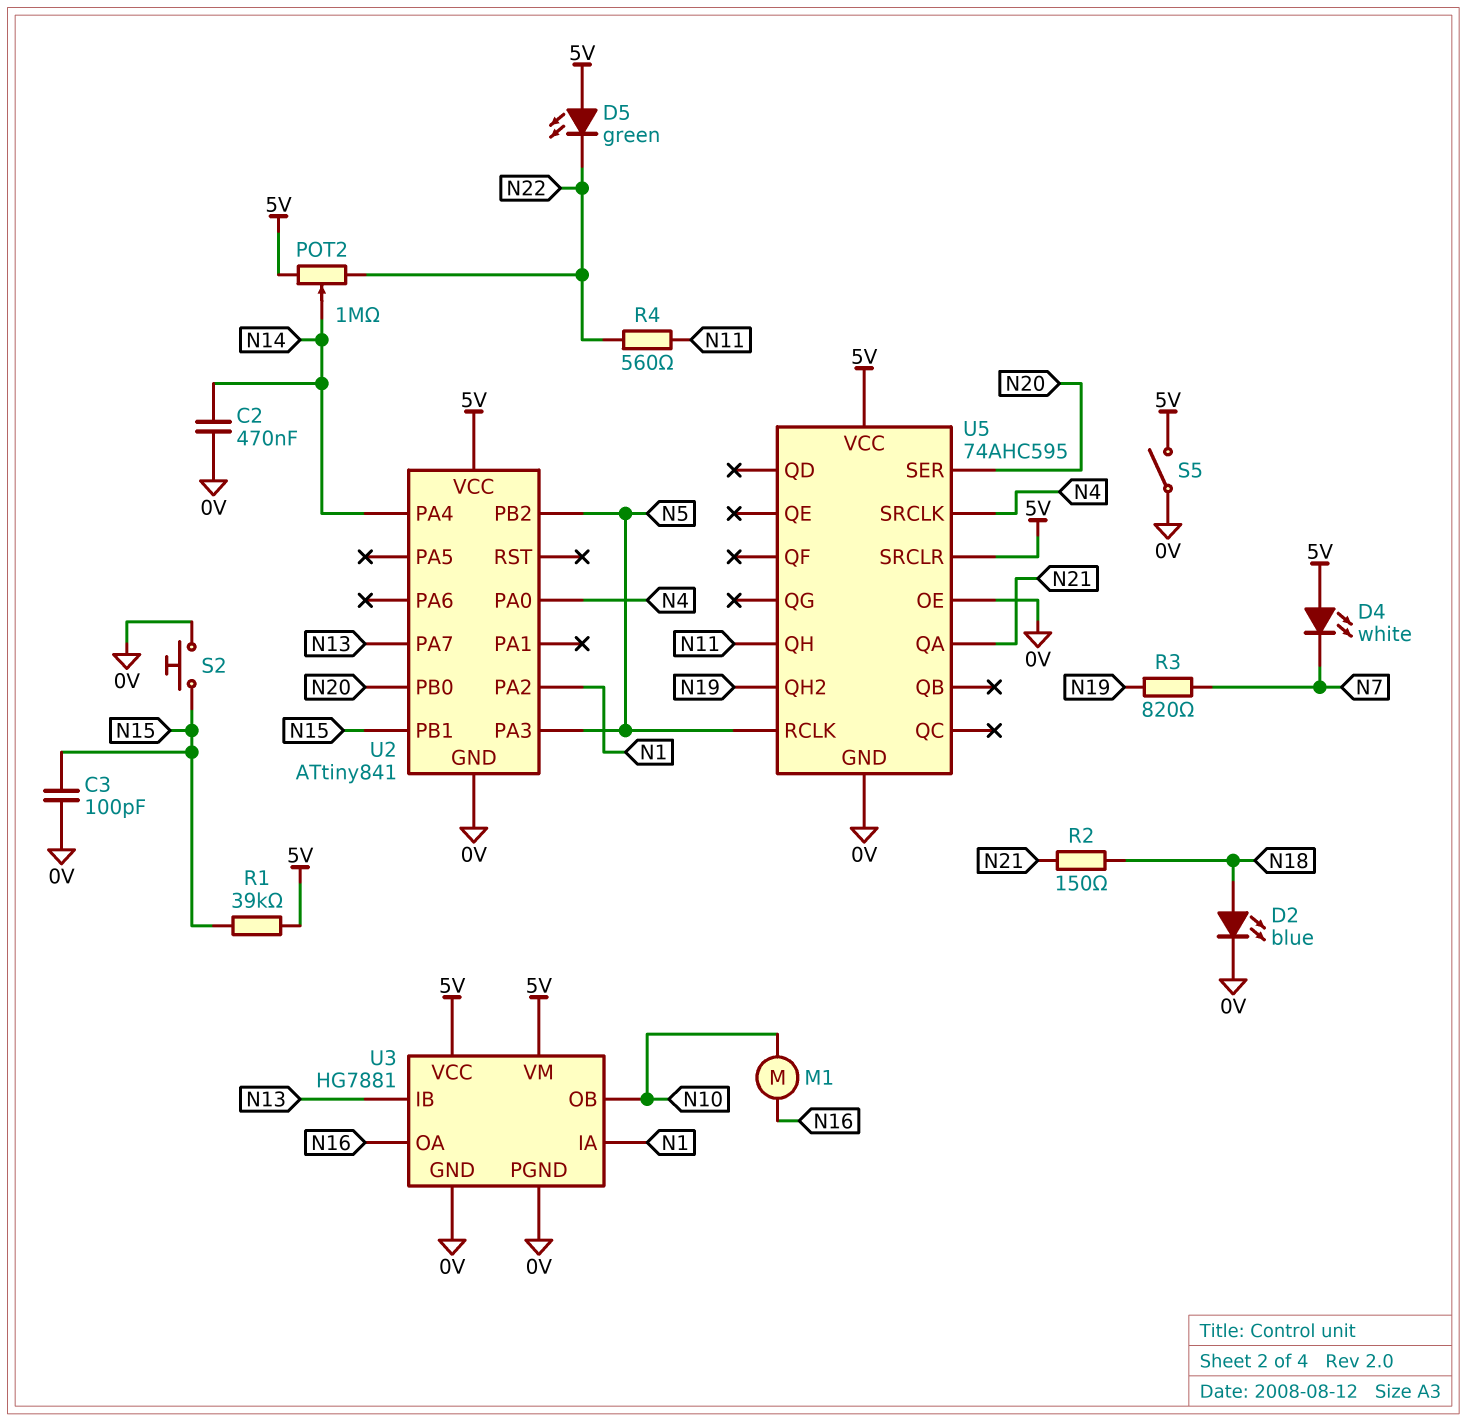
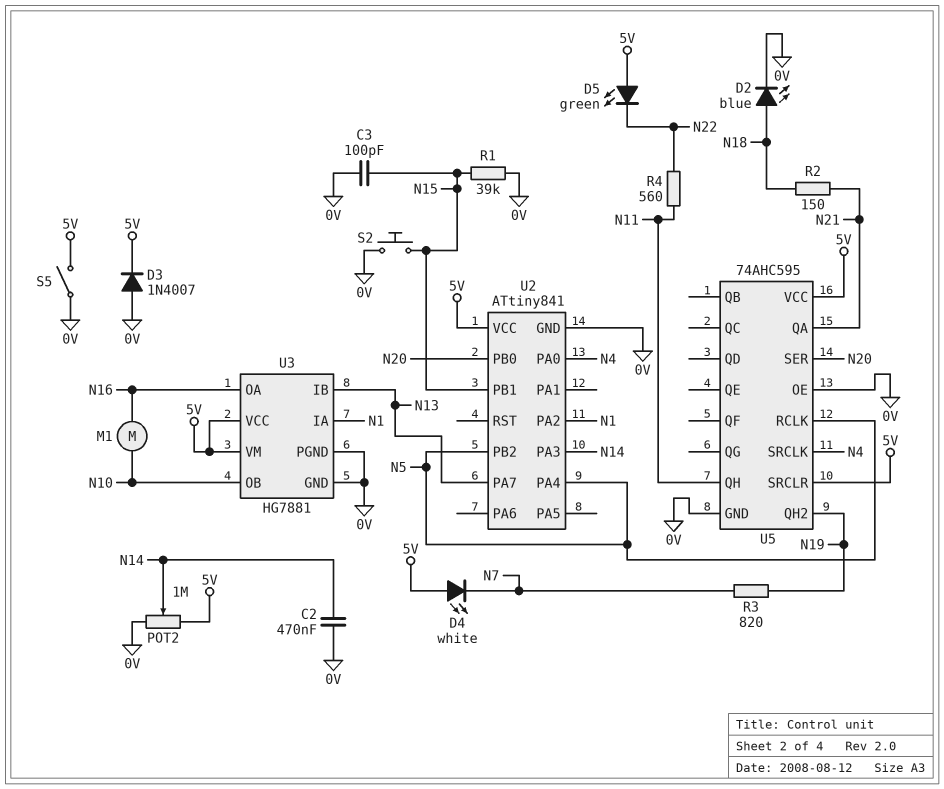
D3: none -> diode 1N4007 (A 0V, K 5V)
POT2: 1M (5V, N22, wiper N14) -> 1M (0V, 5V, wiper N14)
R1: 39k (5V, N15) -> 39k (0V, N15)
U2 pin PA3: N5 -> N14
U2 pin PA4: N14 -> N5

